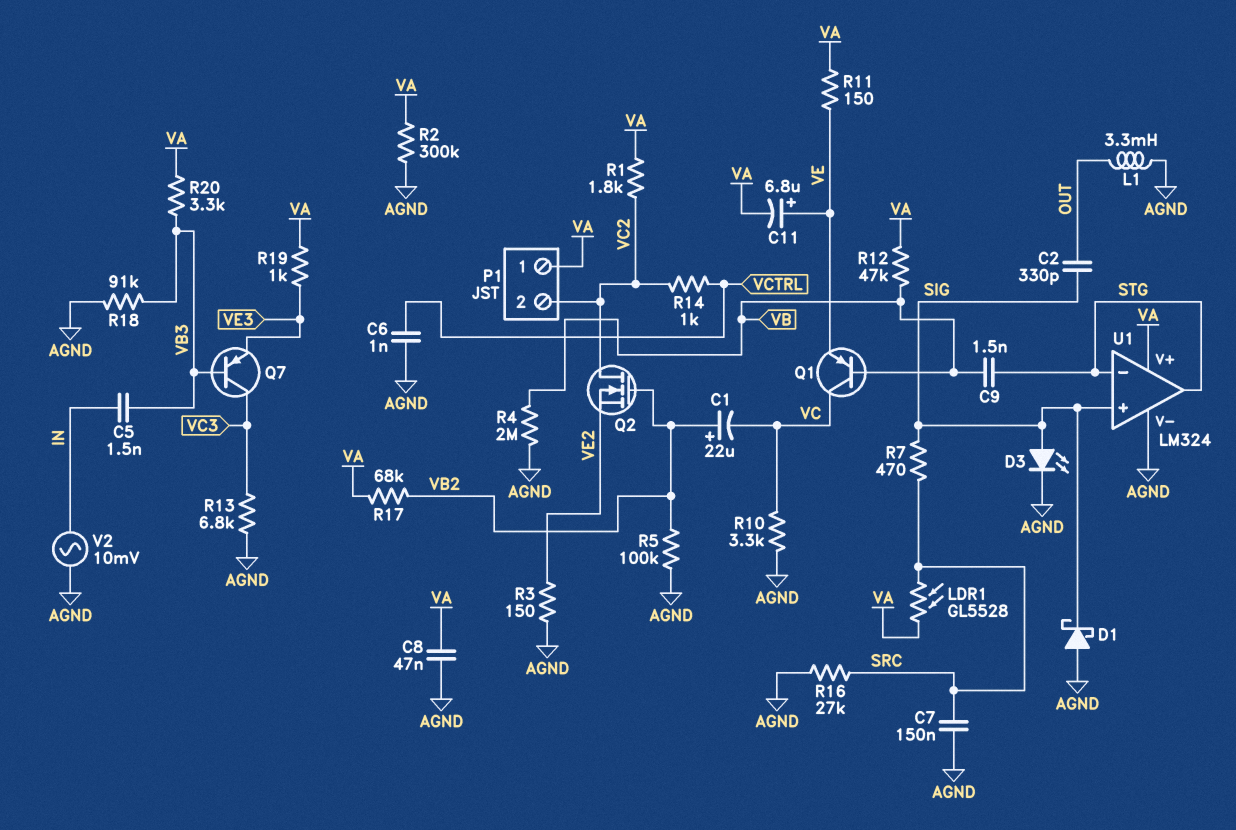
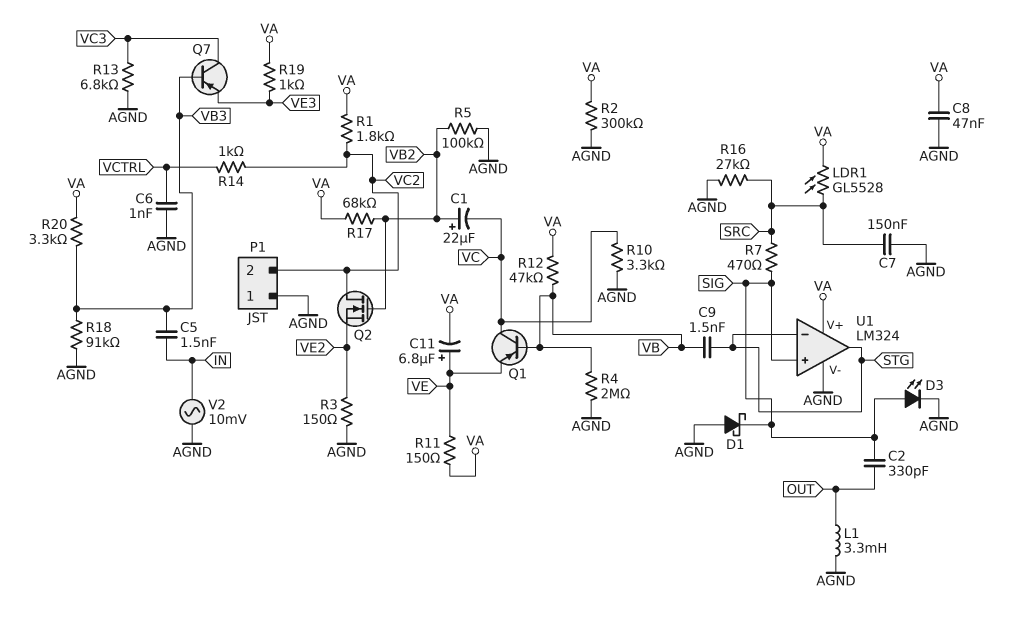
P1 pin 1: VA -> AGND

